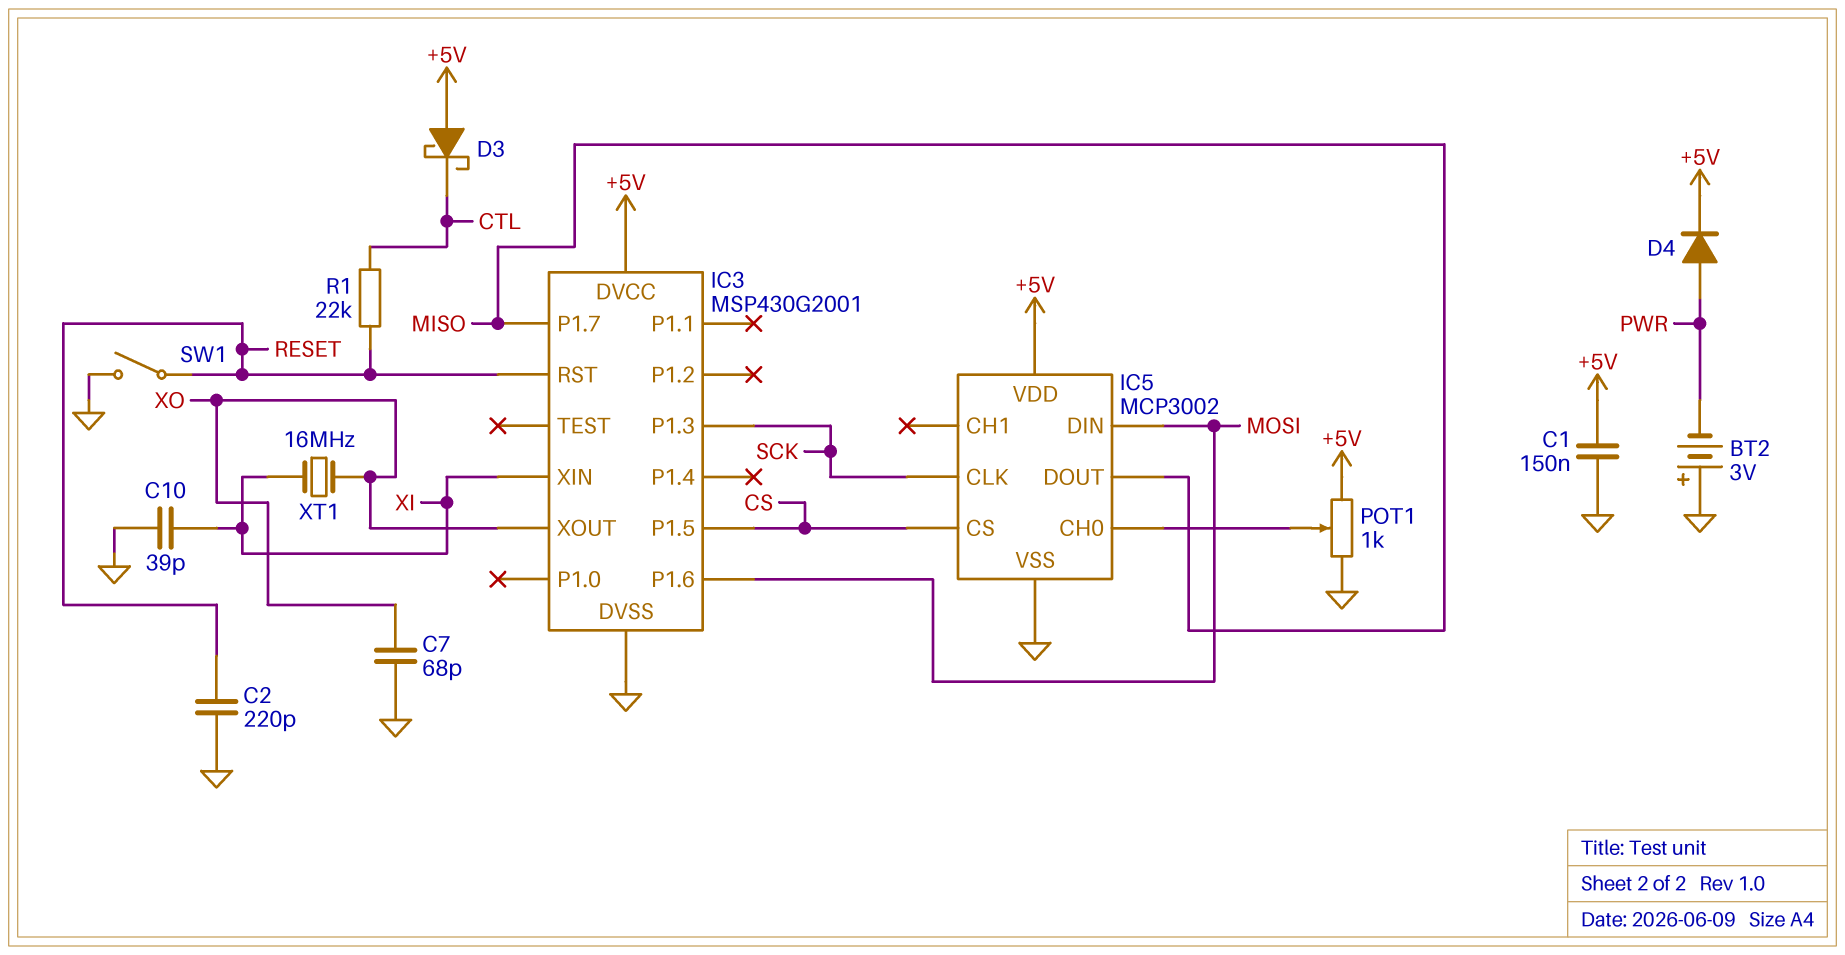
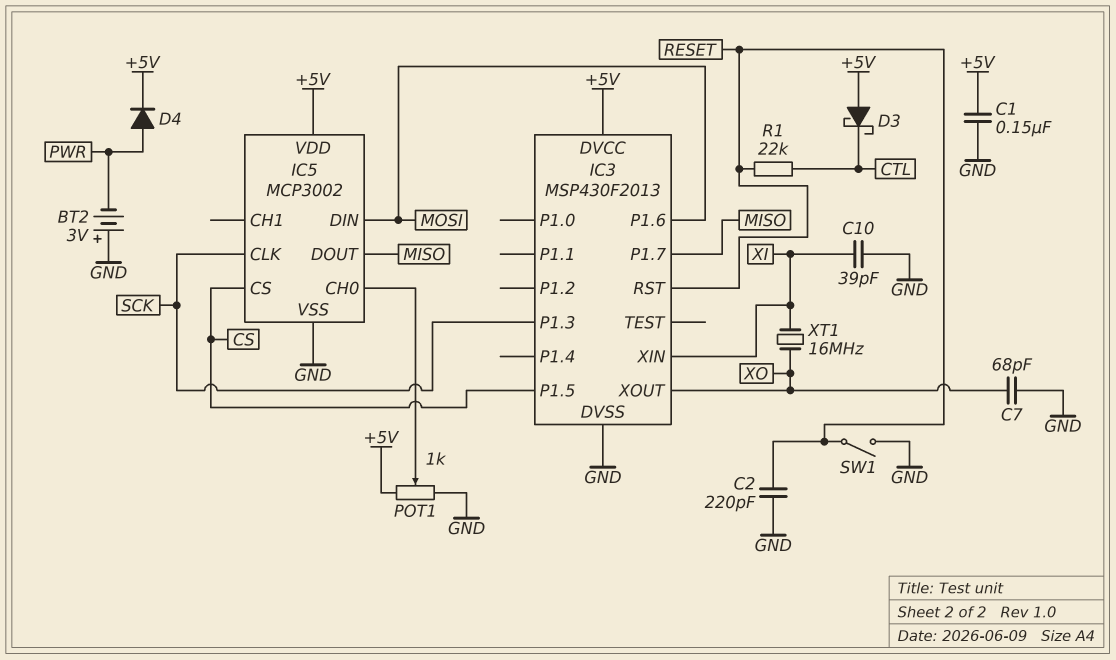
IC3: MSP430G2001 -> MSP430F2013

